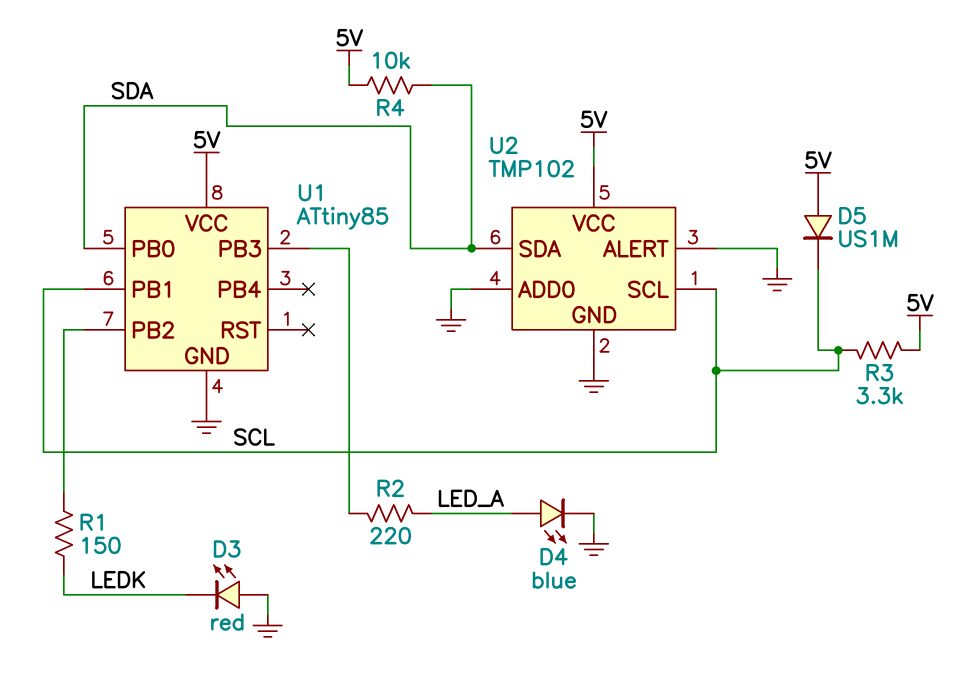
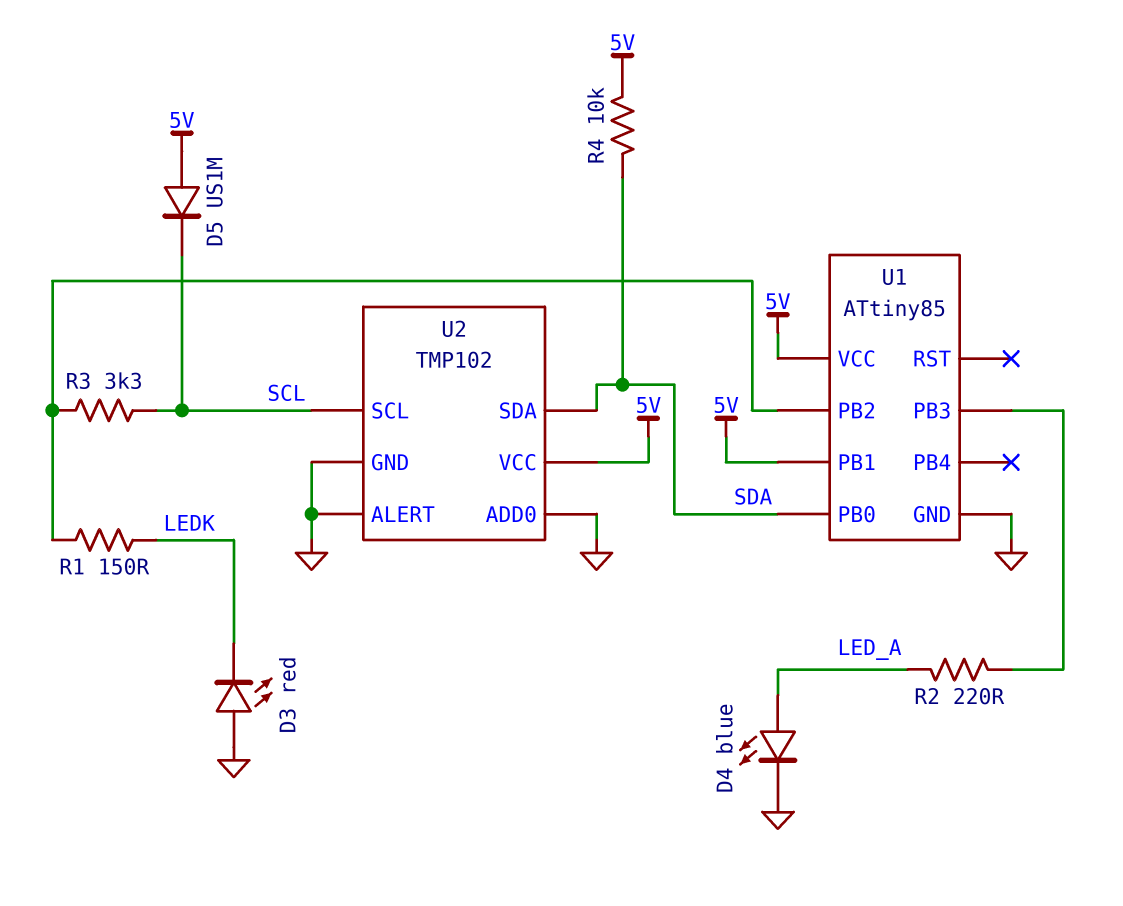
R3: 3.3k (5V, SCL) -> 3.3k (SCL, U1/PB2)
U1 pin PB1: SCL -> 5V

